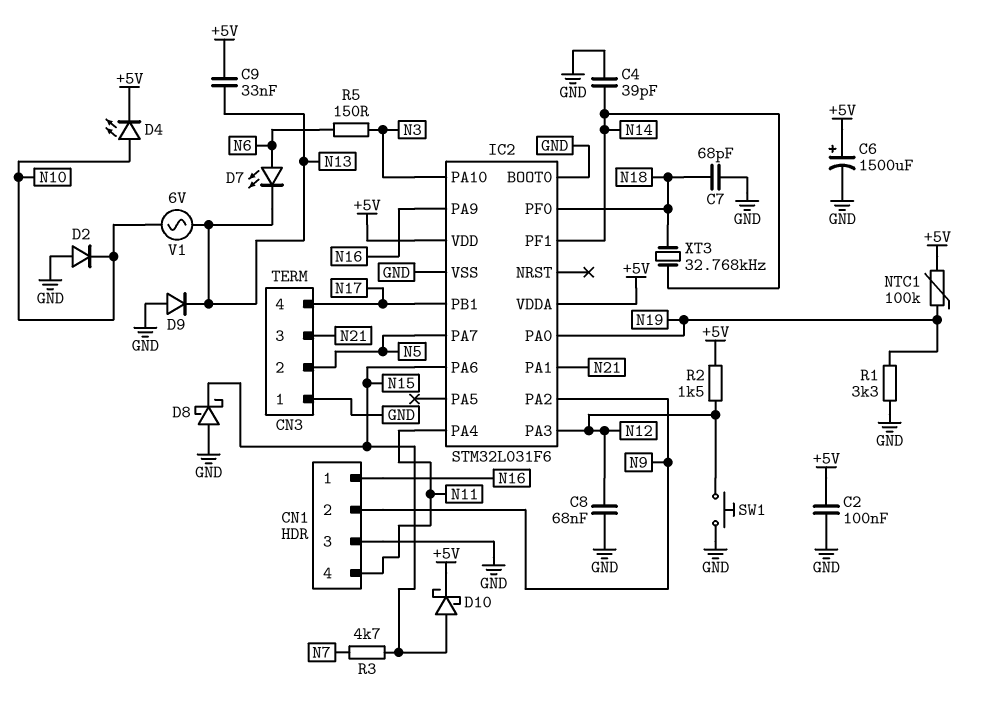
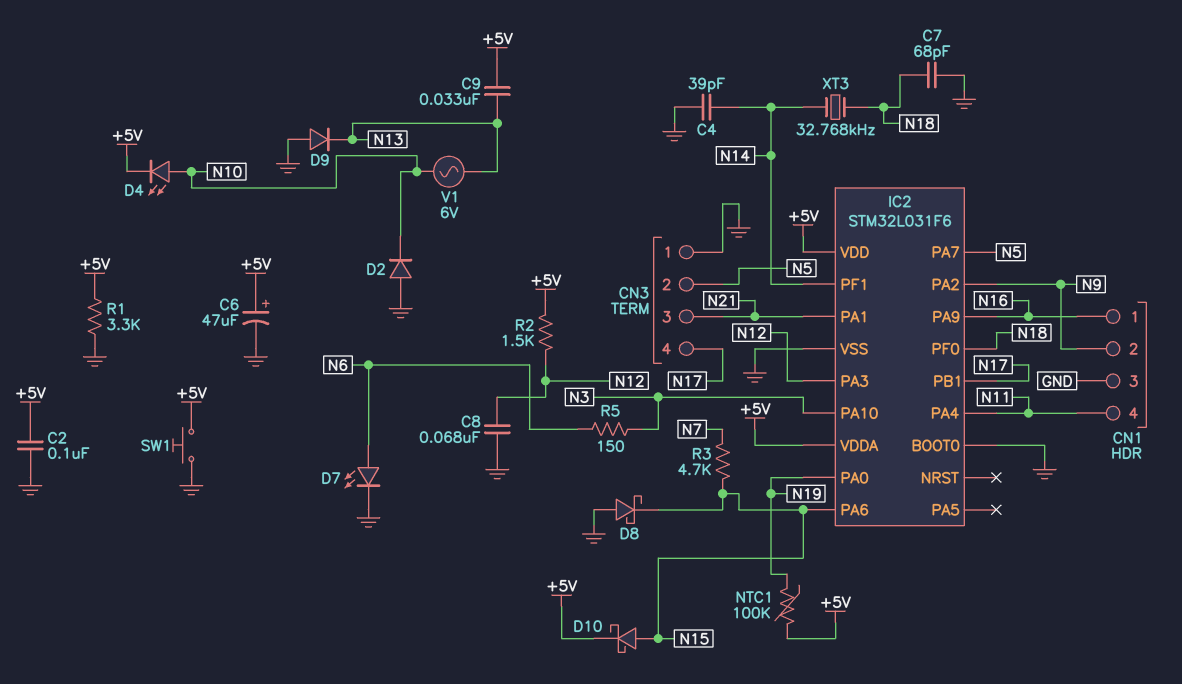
C6: 1500uF (plus +5V, minus GND) -> 47uF (plus +5V, minus GND)
D7: LED (A N6, K N13) -> LED (A N6, K GND)
R1: 3.3k (GND, N19) -> 3.3k (+5V, GND)
SW1: button (GND, N12) -> button (+5V, GND)

